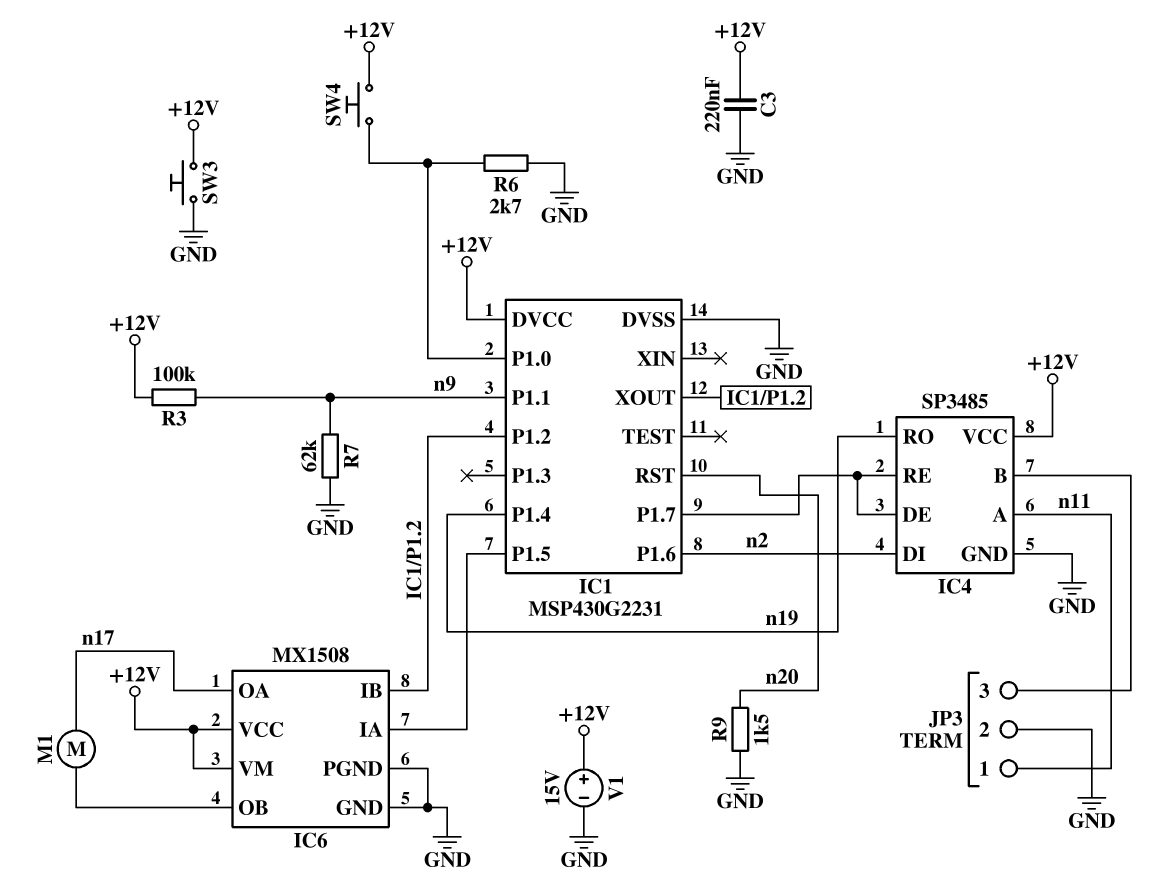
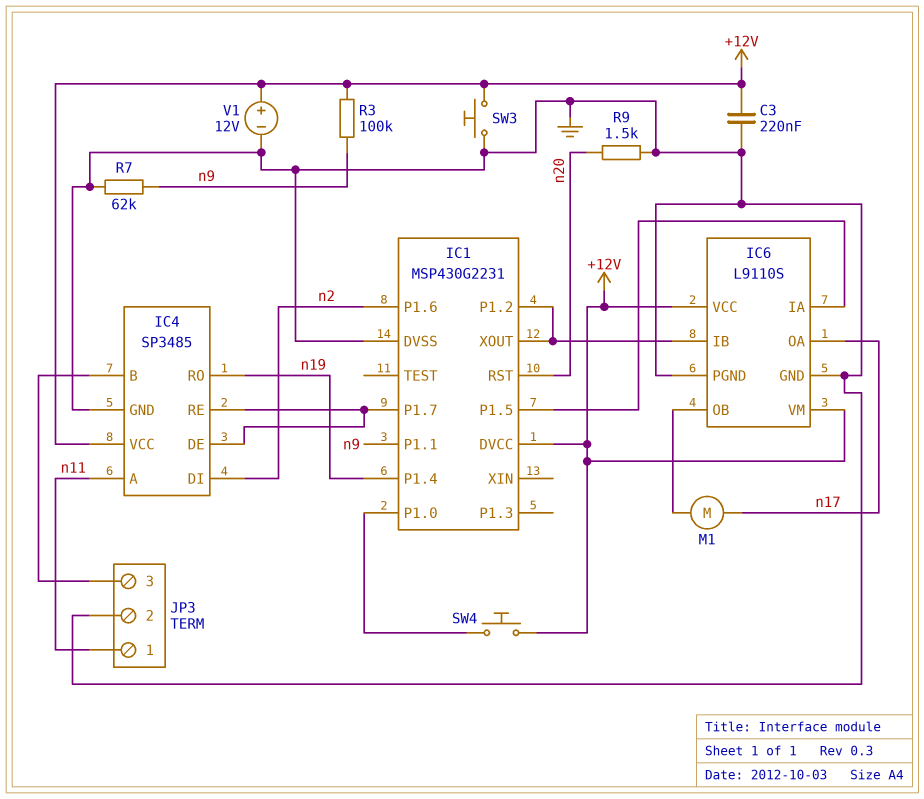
IC6: MX1508 -> L9110S
R6: 2.7k (GND, IC1/P1.0) -> none
V1: 15V (plus +12V, minus GND) -> 12V (plus +12V, minus GND)

